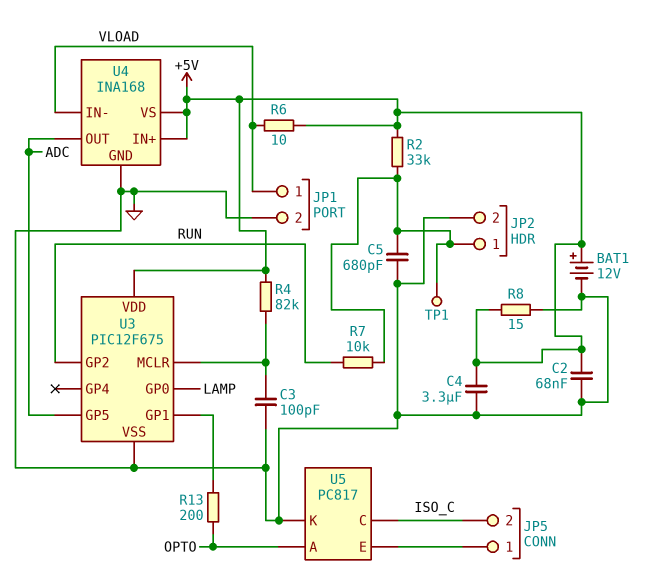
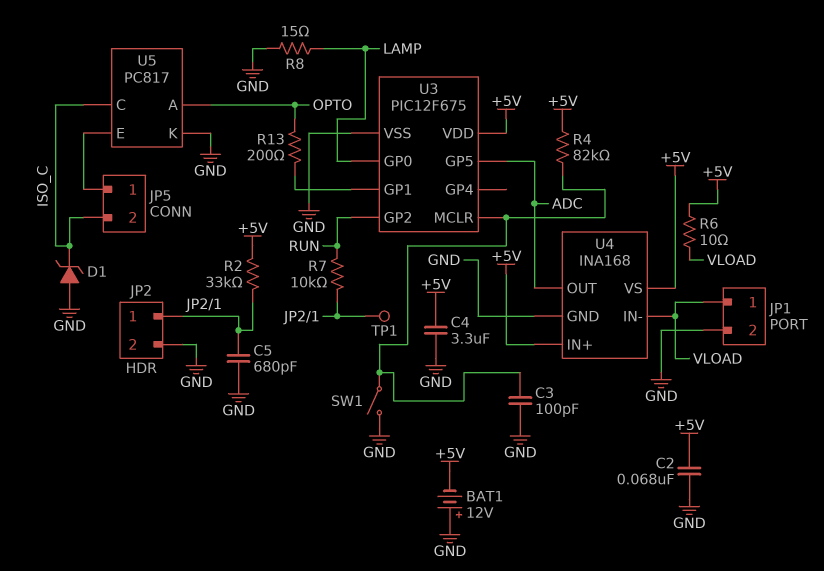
BAT1: 12V (plus +5V, minus GND) -> 12V (plus GND, minus +5V)
D1: none -> zener (A GND, K ISO_C)
R8: 15 (+5V, GND) -> 15 (GND, LAMP)
SW1: none -> switch (GND, U3/MCLR)

